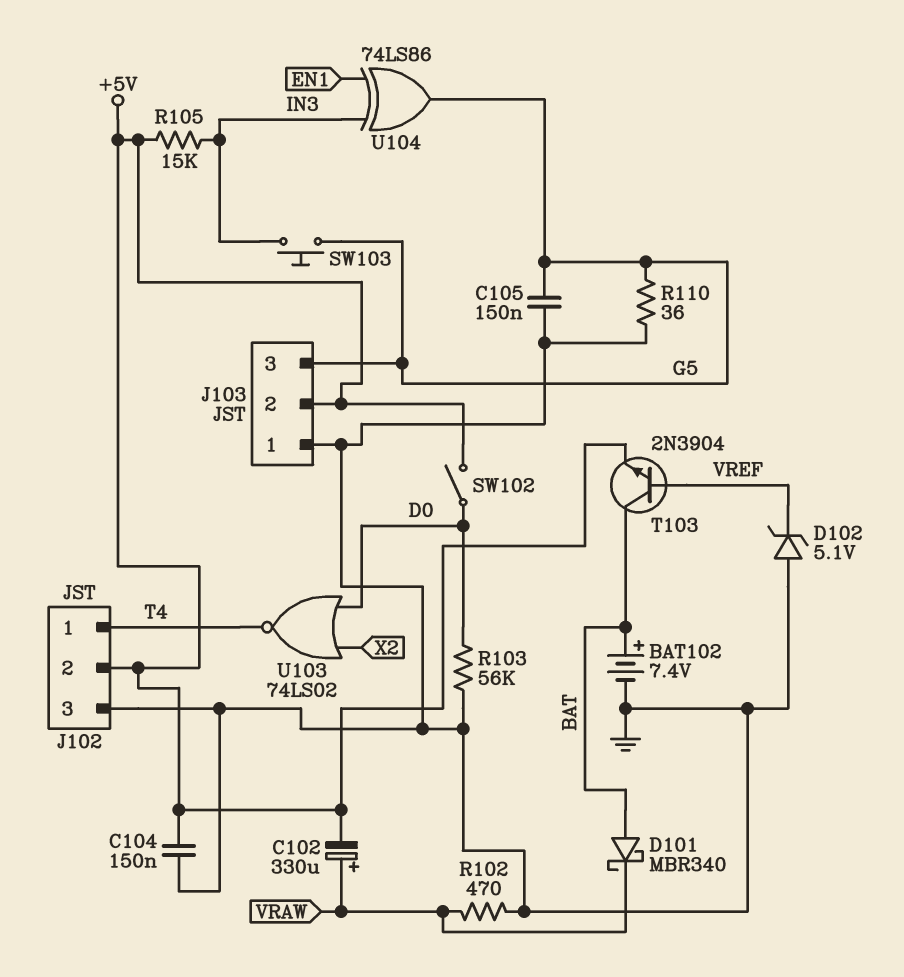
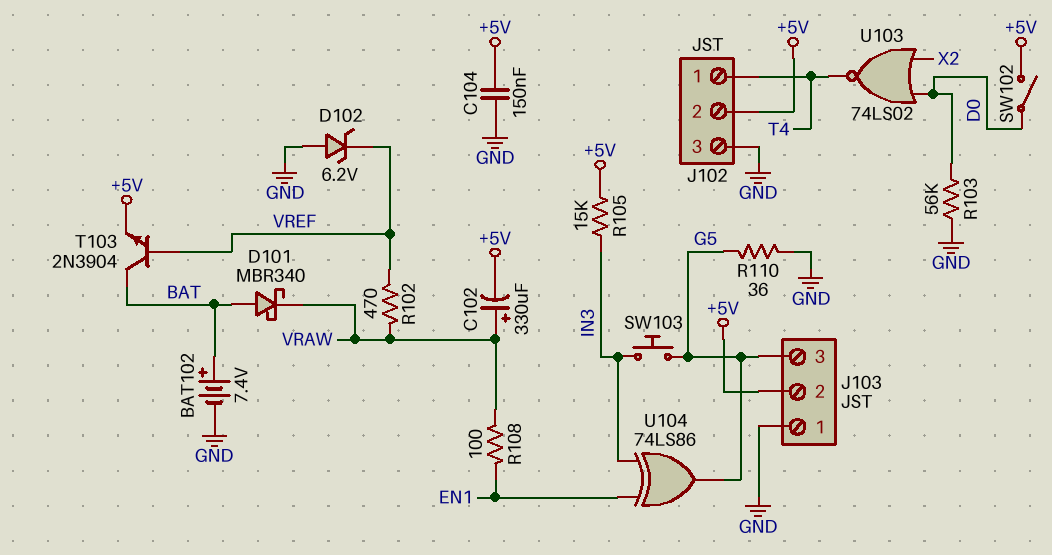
C105: 150nF (G5, GND) -> none
D102: zener 5.1V (A GND, K VREF) -> zener 6.2V (A GND, K VREF)
R102: 470 (GND, VRAW) -> 470 (VRAW, VREF)
R108: none -> 100 (EN1, VRAW)

